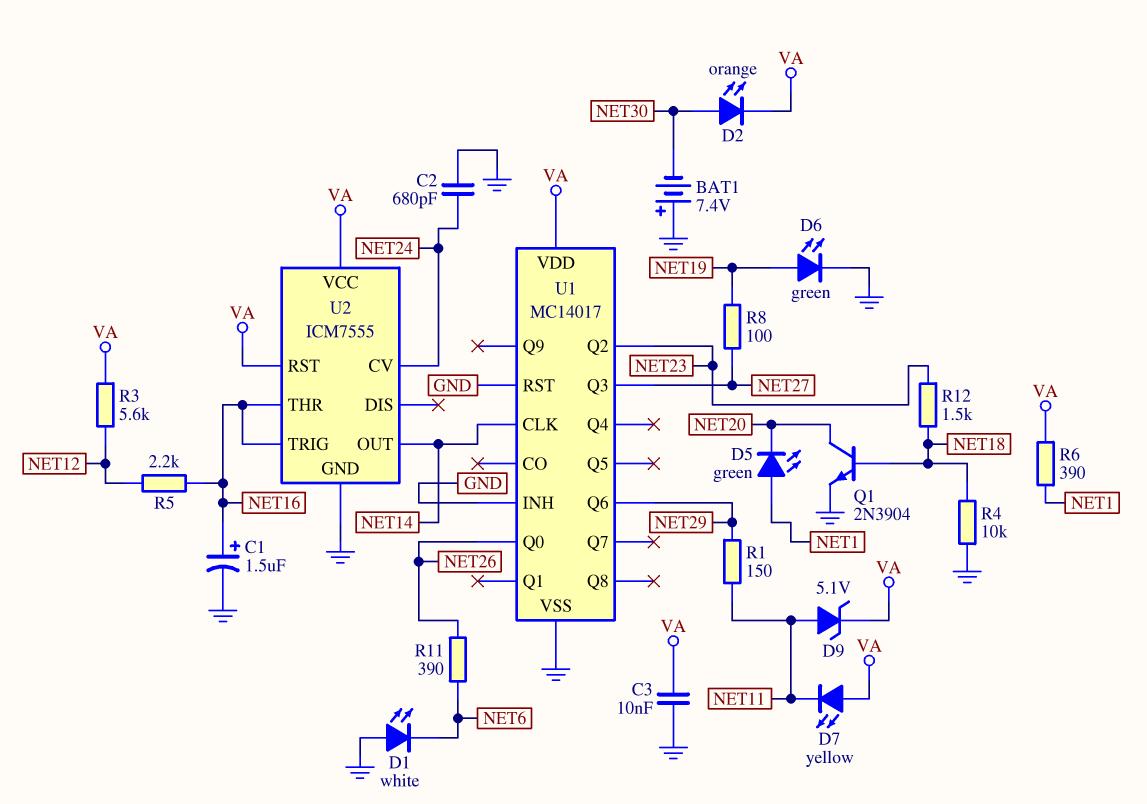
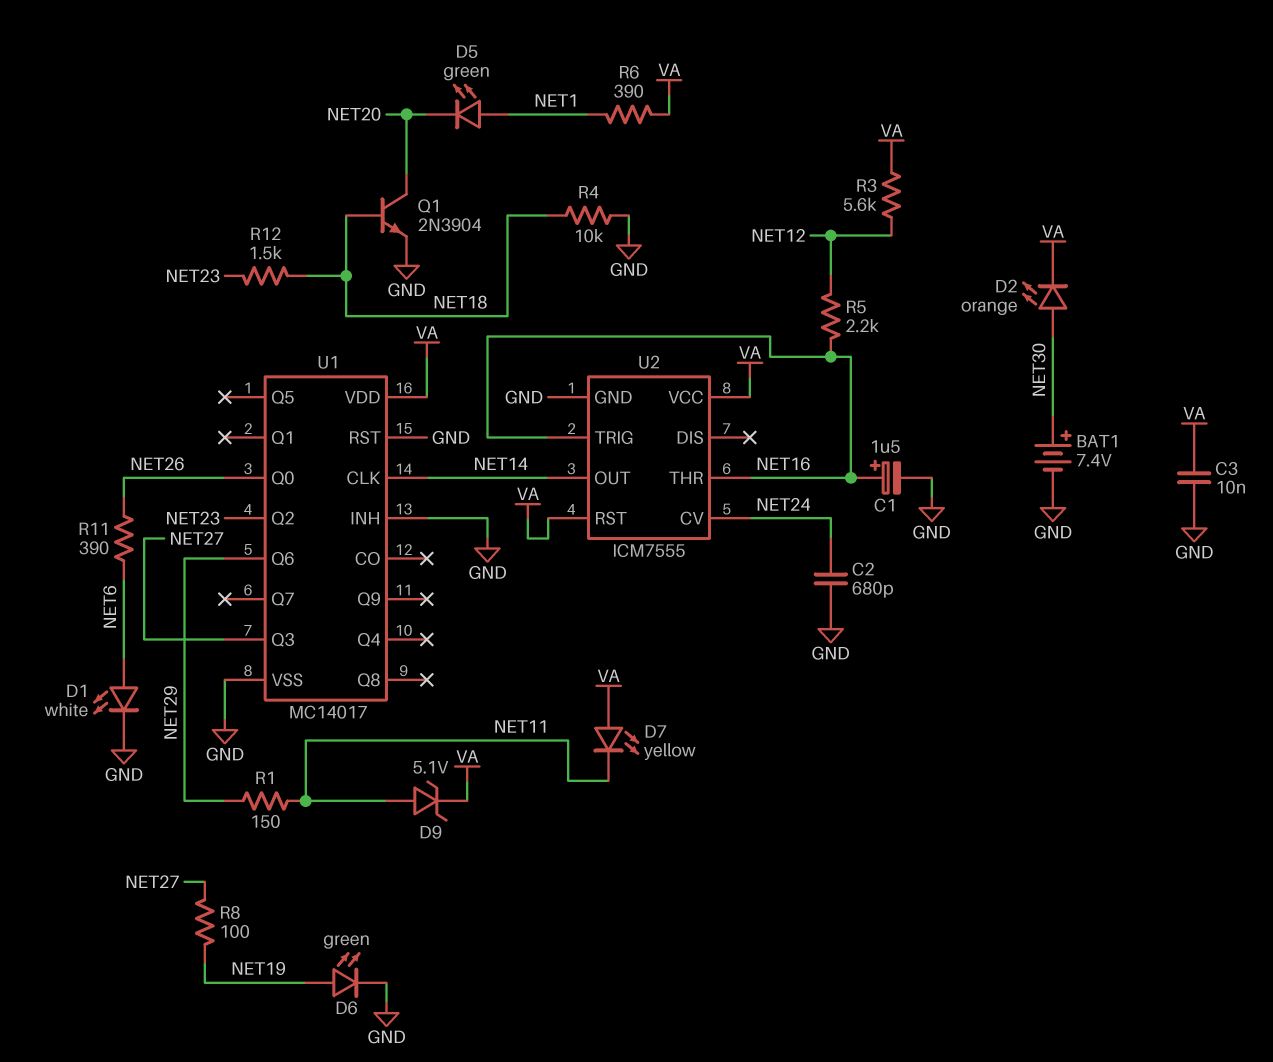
BAT1: 7.4V (plus GND, minus NET30) -> 7.4V (plus NET30, minus GND)
D1: LED white (A GND, K NET6) -> LED white (A NET6, K GND)

